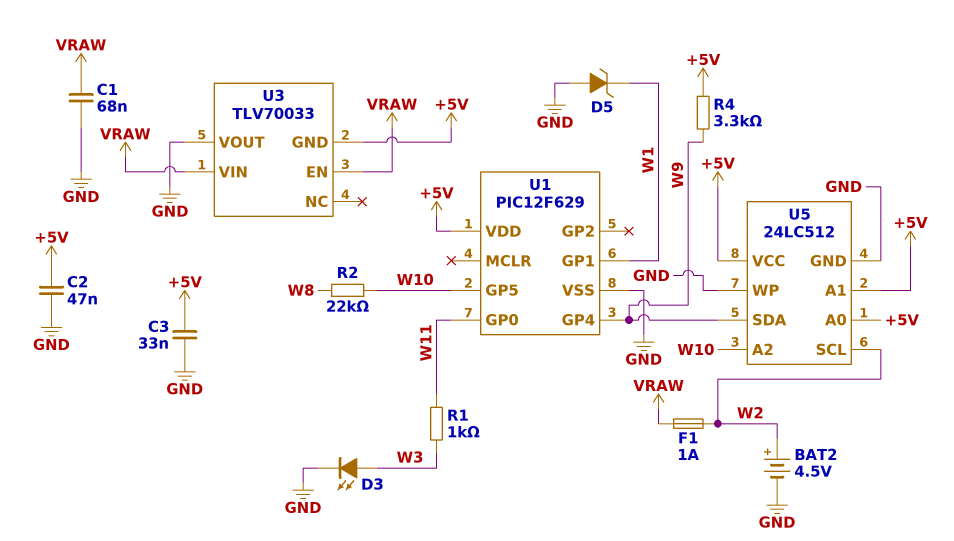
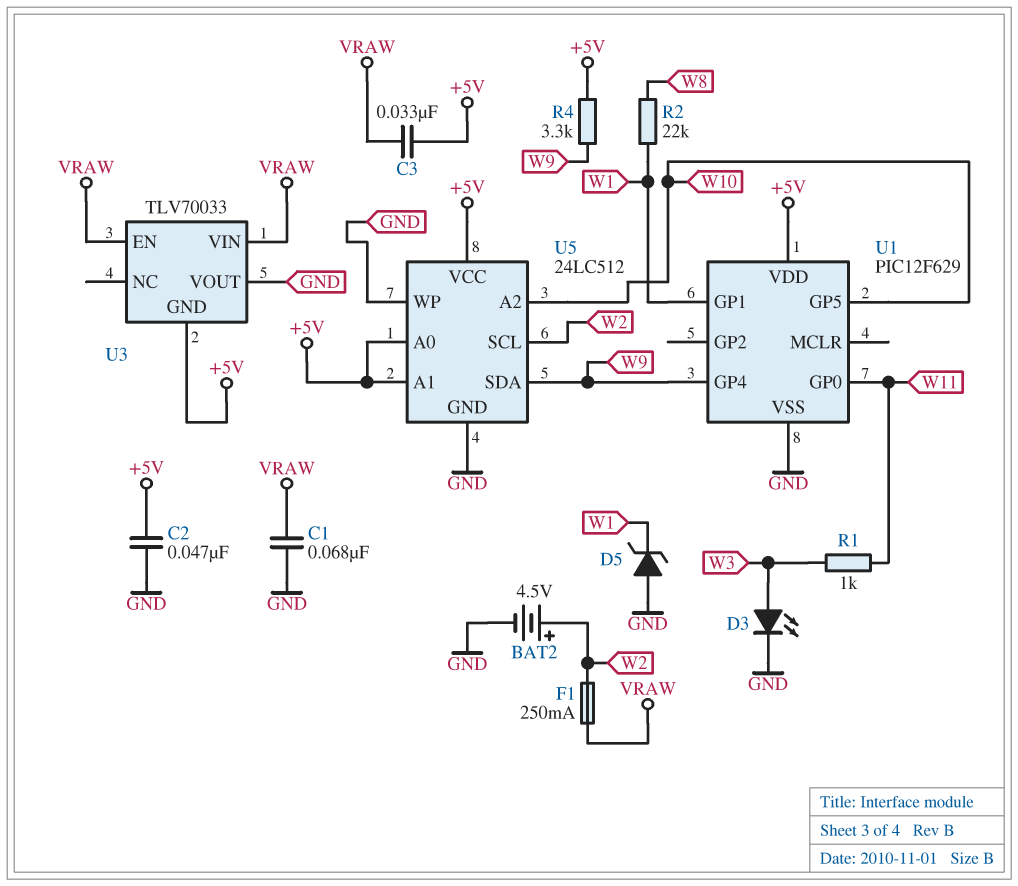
C3: 33nF (+5V, GND) -> 33nF (+5V, VRAW)
F1: 1A (VRAW, W2) -> 250mA (VRAW, W2)
R2: 22k (W8, W10) -> 22k (W1, W8)

